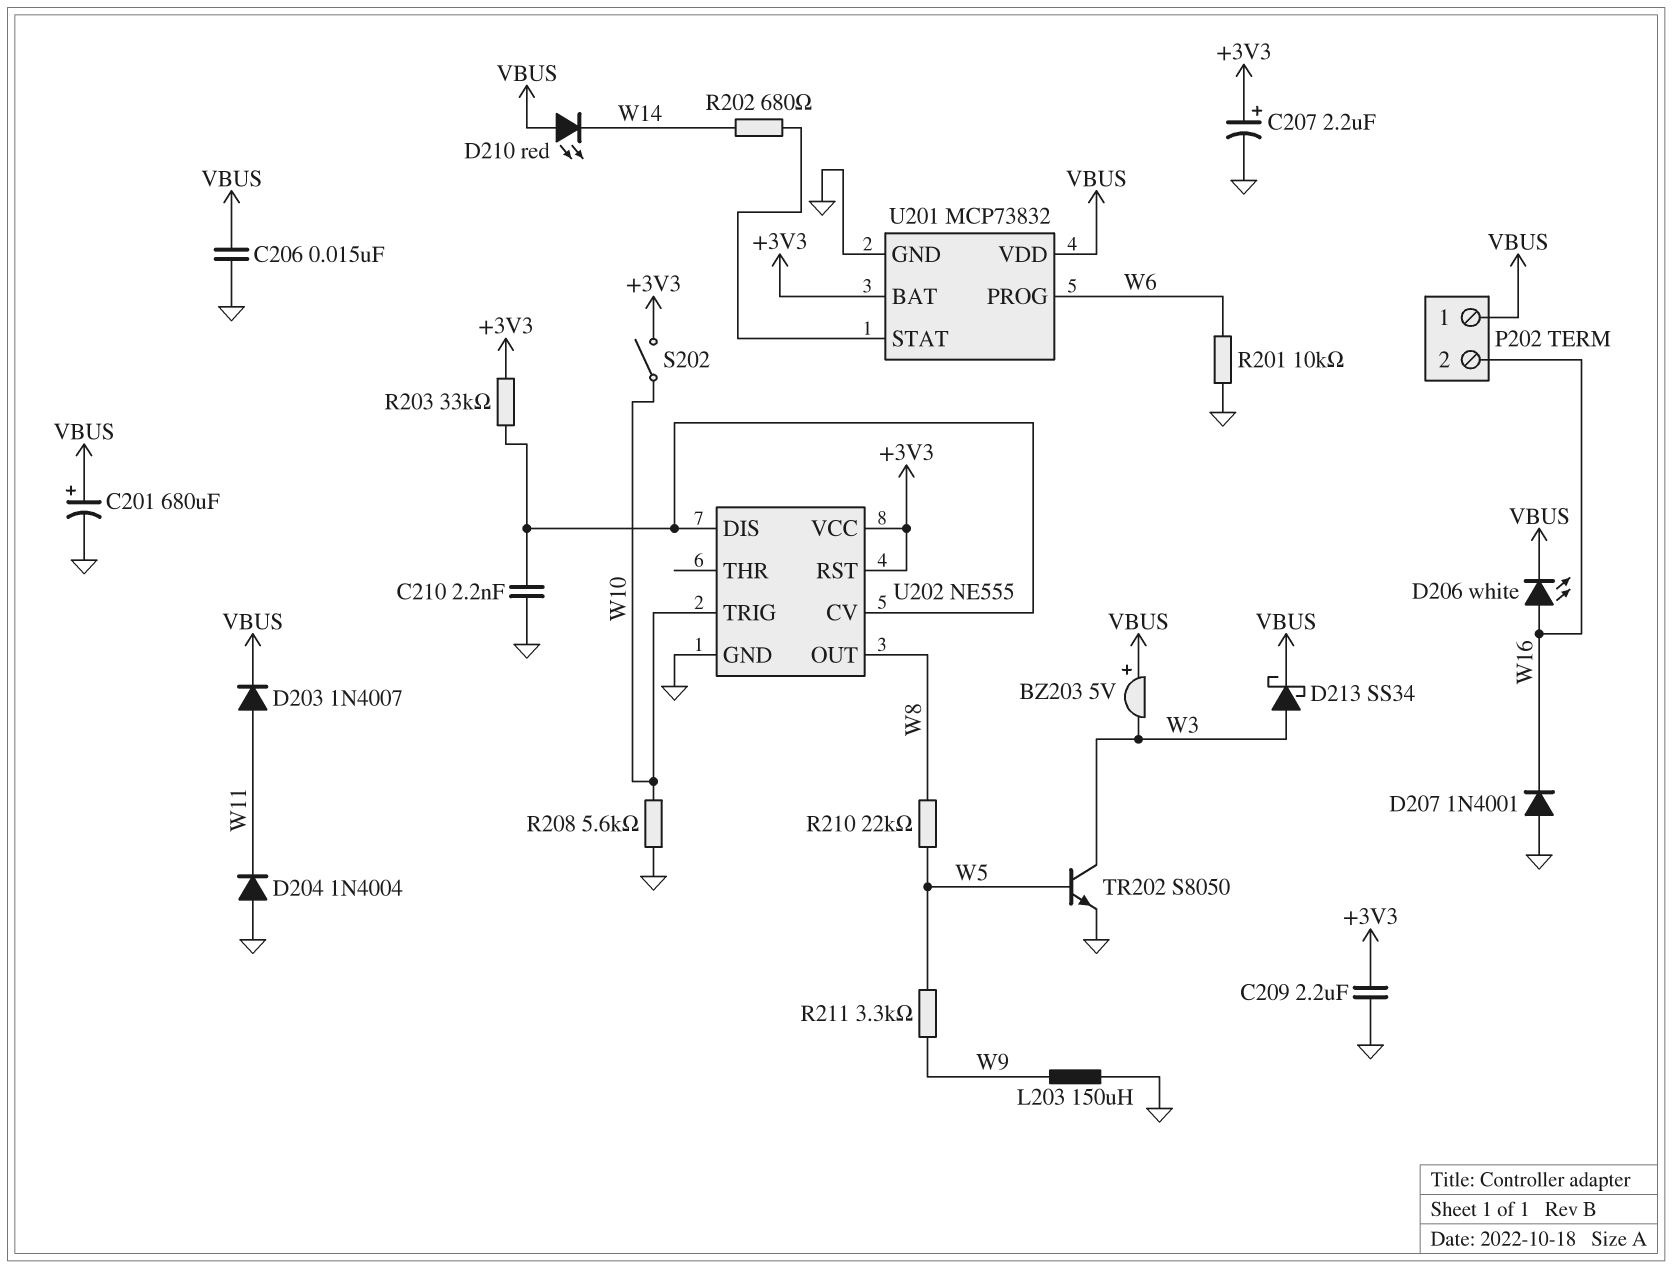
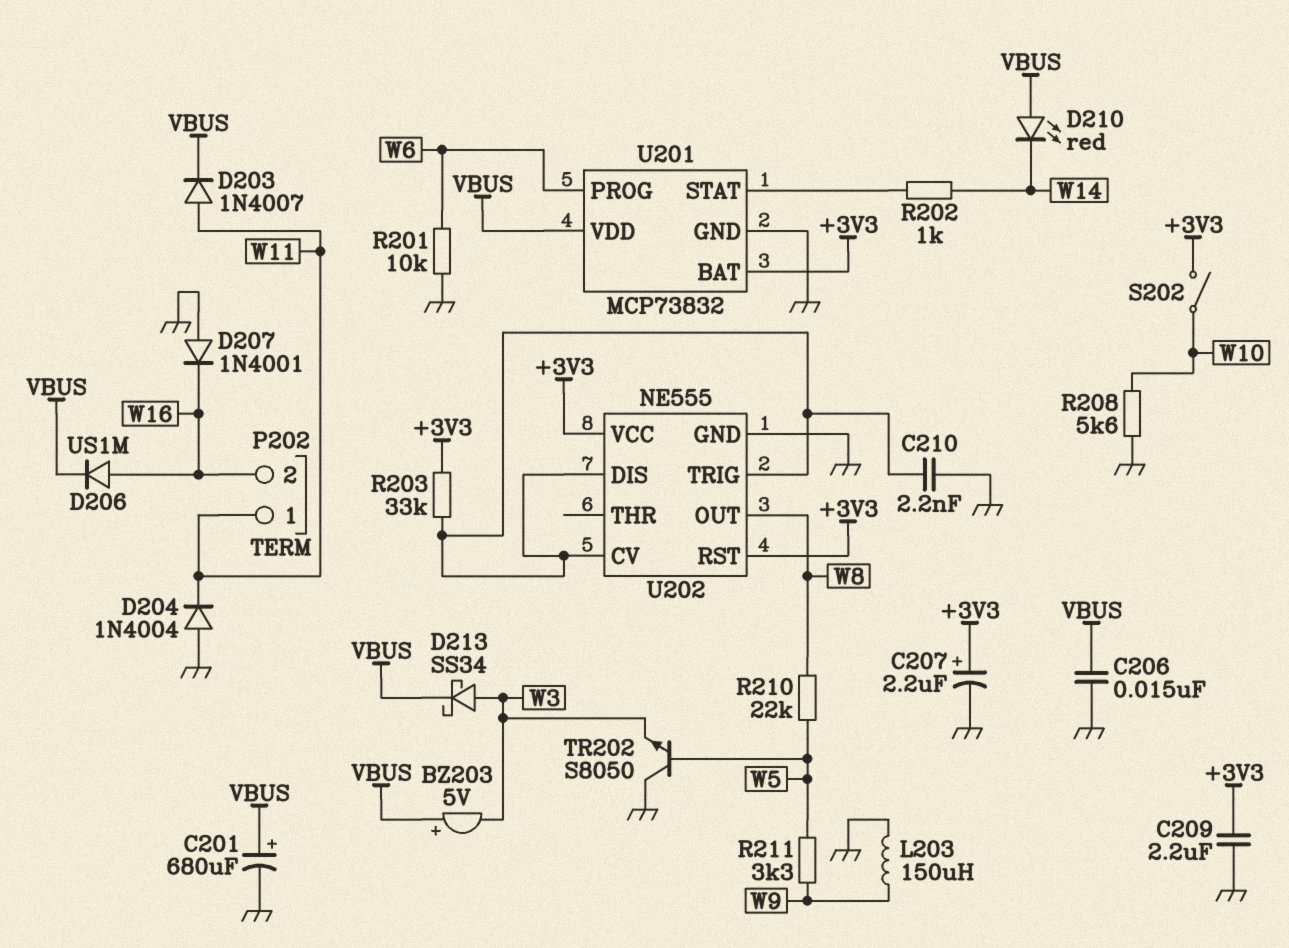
D206: LED white (A W16, K VBUS) -> diode US1M (A W16, K VBUS)
P202 pin 1: VBUS -> W11
R202: 680 (U201/STAT, W14) -> 1k (U201/STAT, W14)
TR202: NPN S8050 (B W5, C W3, E GND) -> NPN S8050 (B W5, C GND, E W3)
U202 pin TRIG: W10 -> U202/CV

